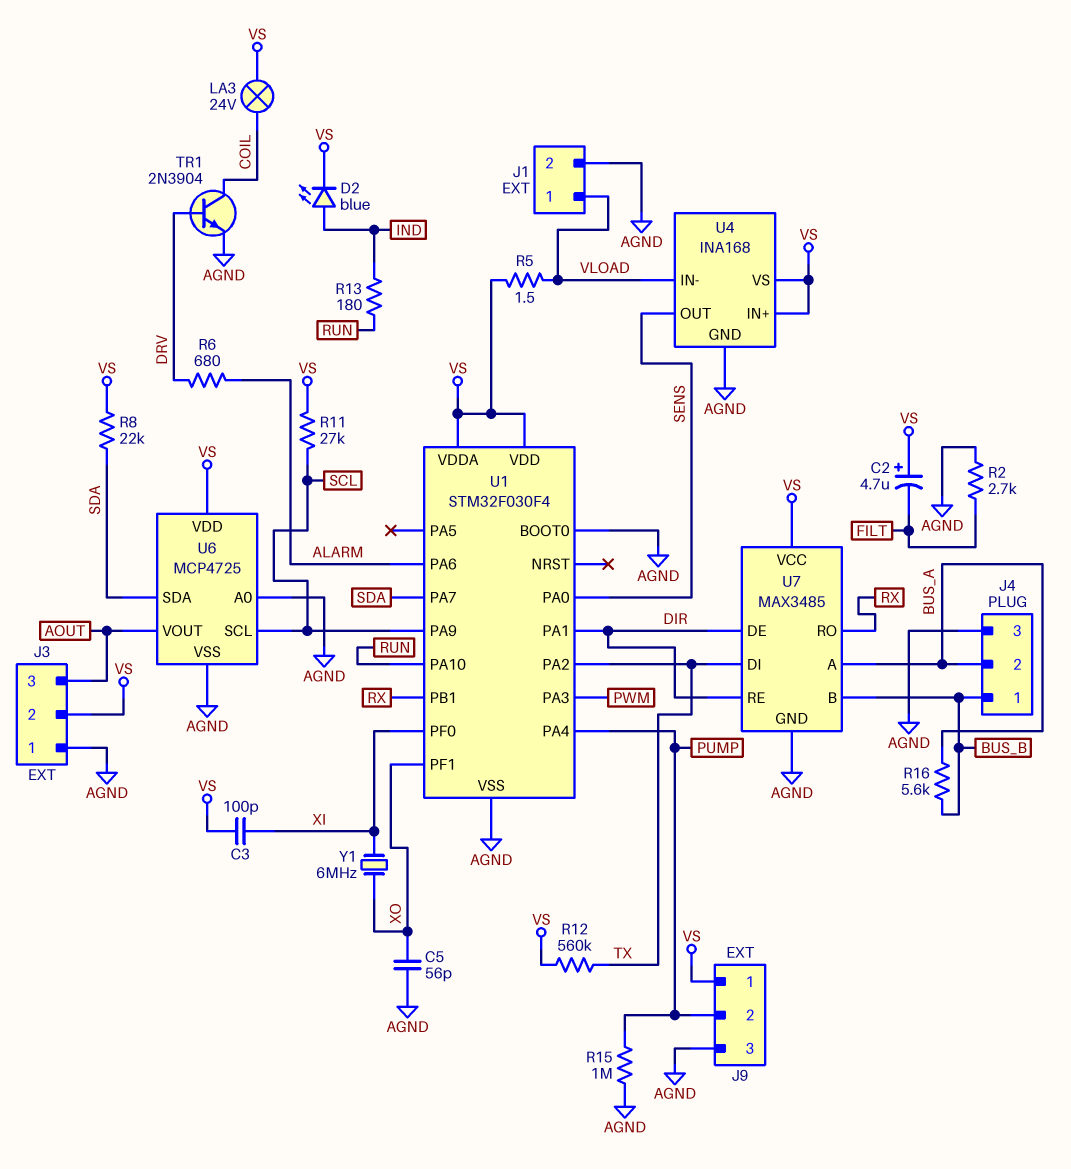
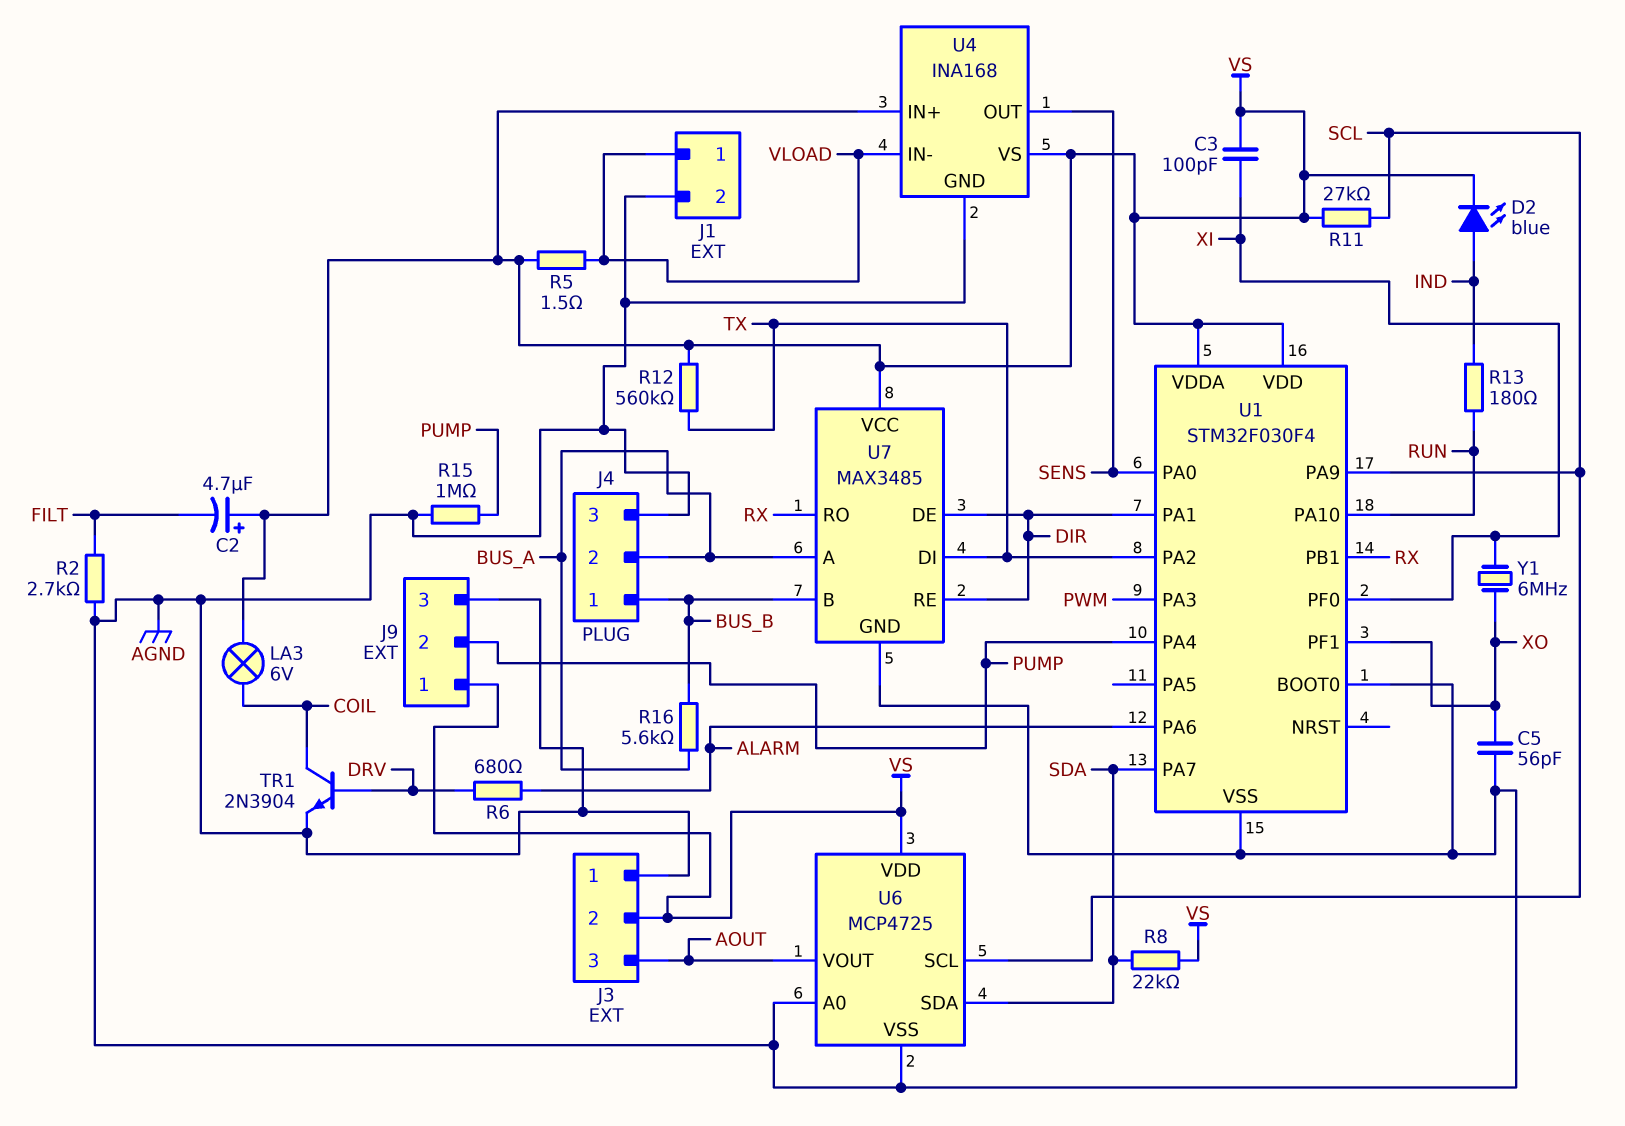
LA3: lamp 24V (COIL, VS) -> lamp 6V (COIL, VS)

